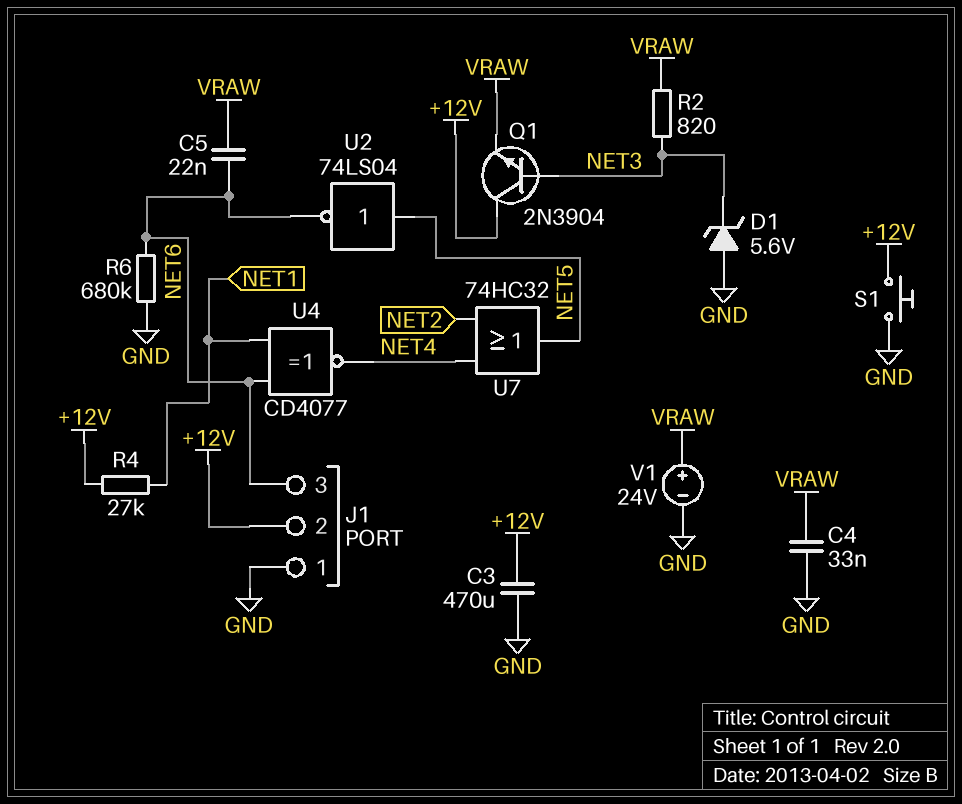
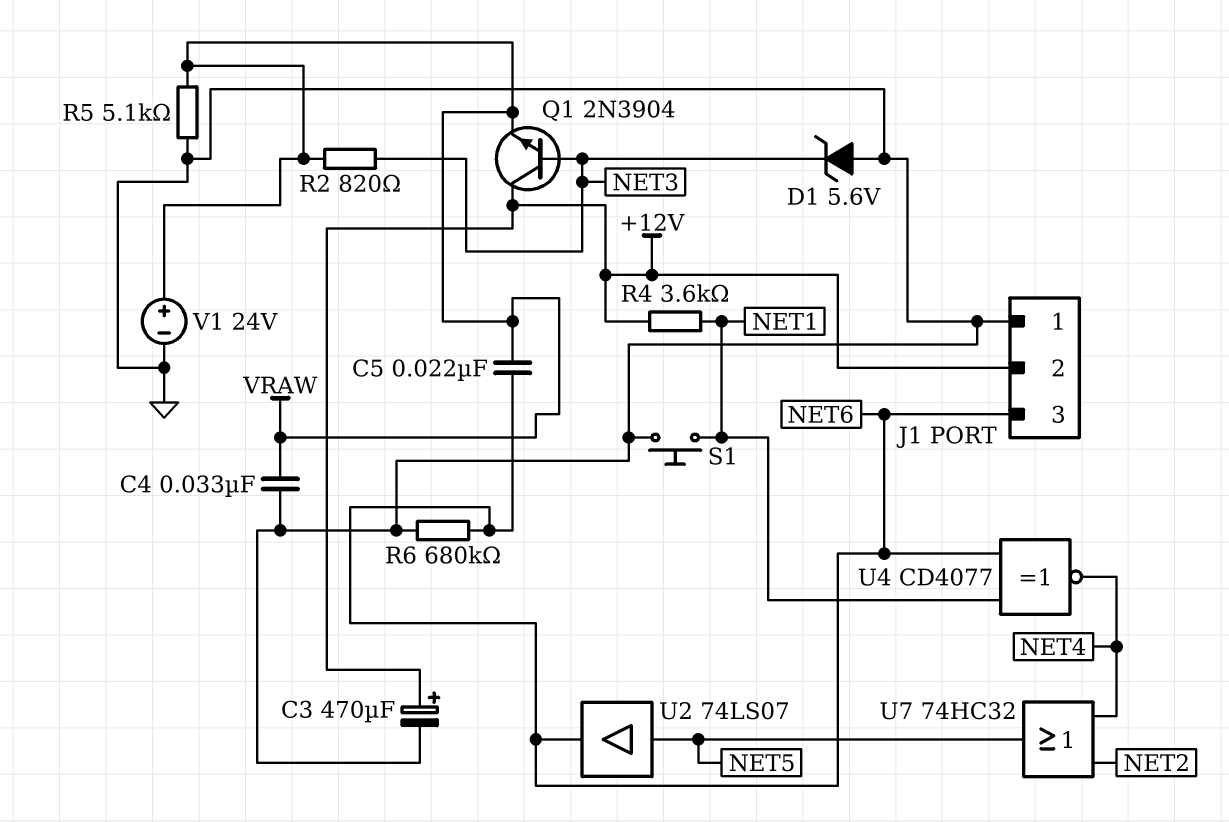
C3: 470uF (+12V, GND) -> 470uF (plus +12V, minus GND)
R4: 27k (+12V, NET1) -> 3.6k (+12V, NET1)
R5: none -> 5.1k (GND, VRAW)
S1: button (+12V, GND) -> button (GND, NET1)
U2: NOT 74LS04 (in NET5, out NET6) -> buffer 74LS07 (in NET5, out NET6)

